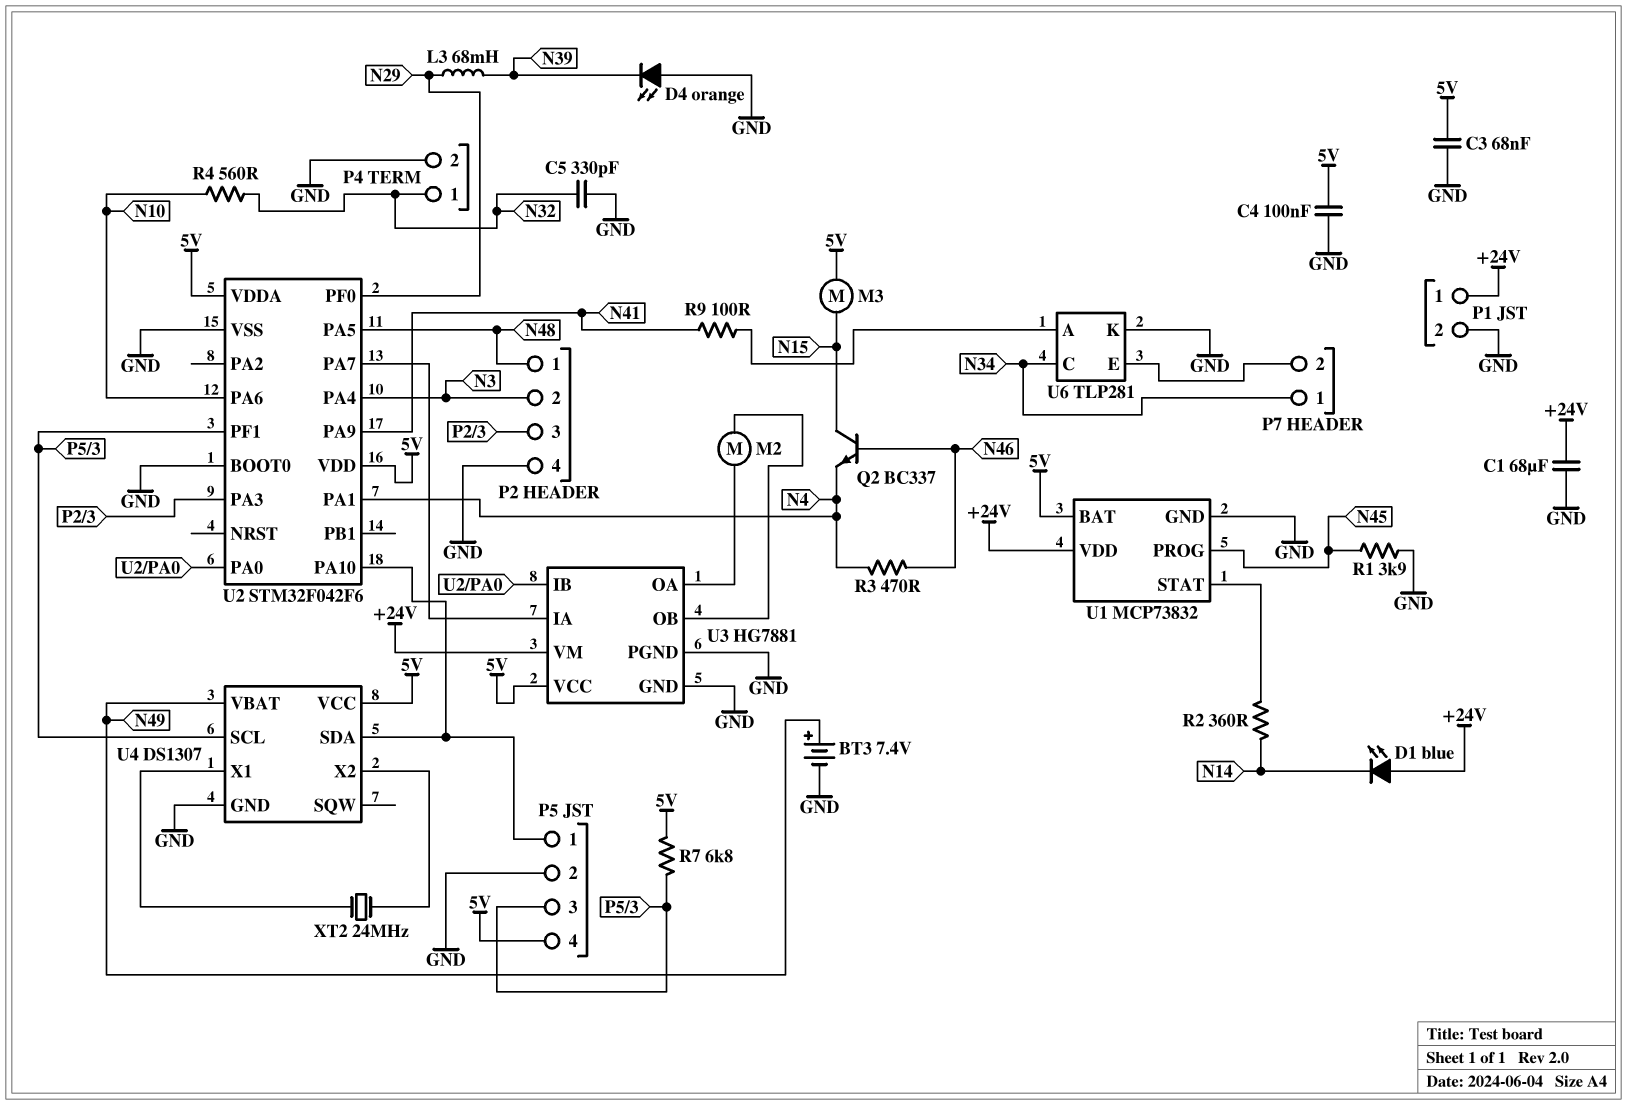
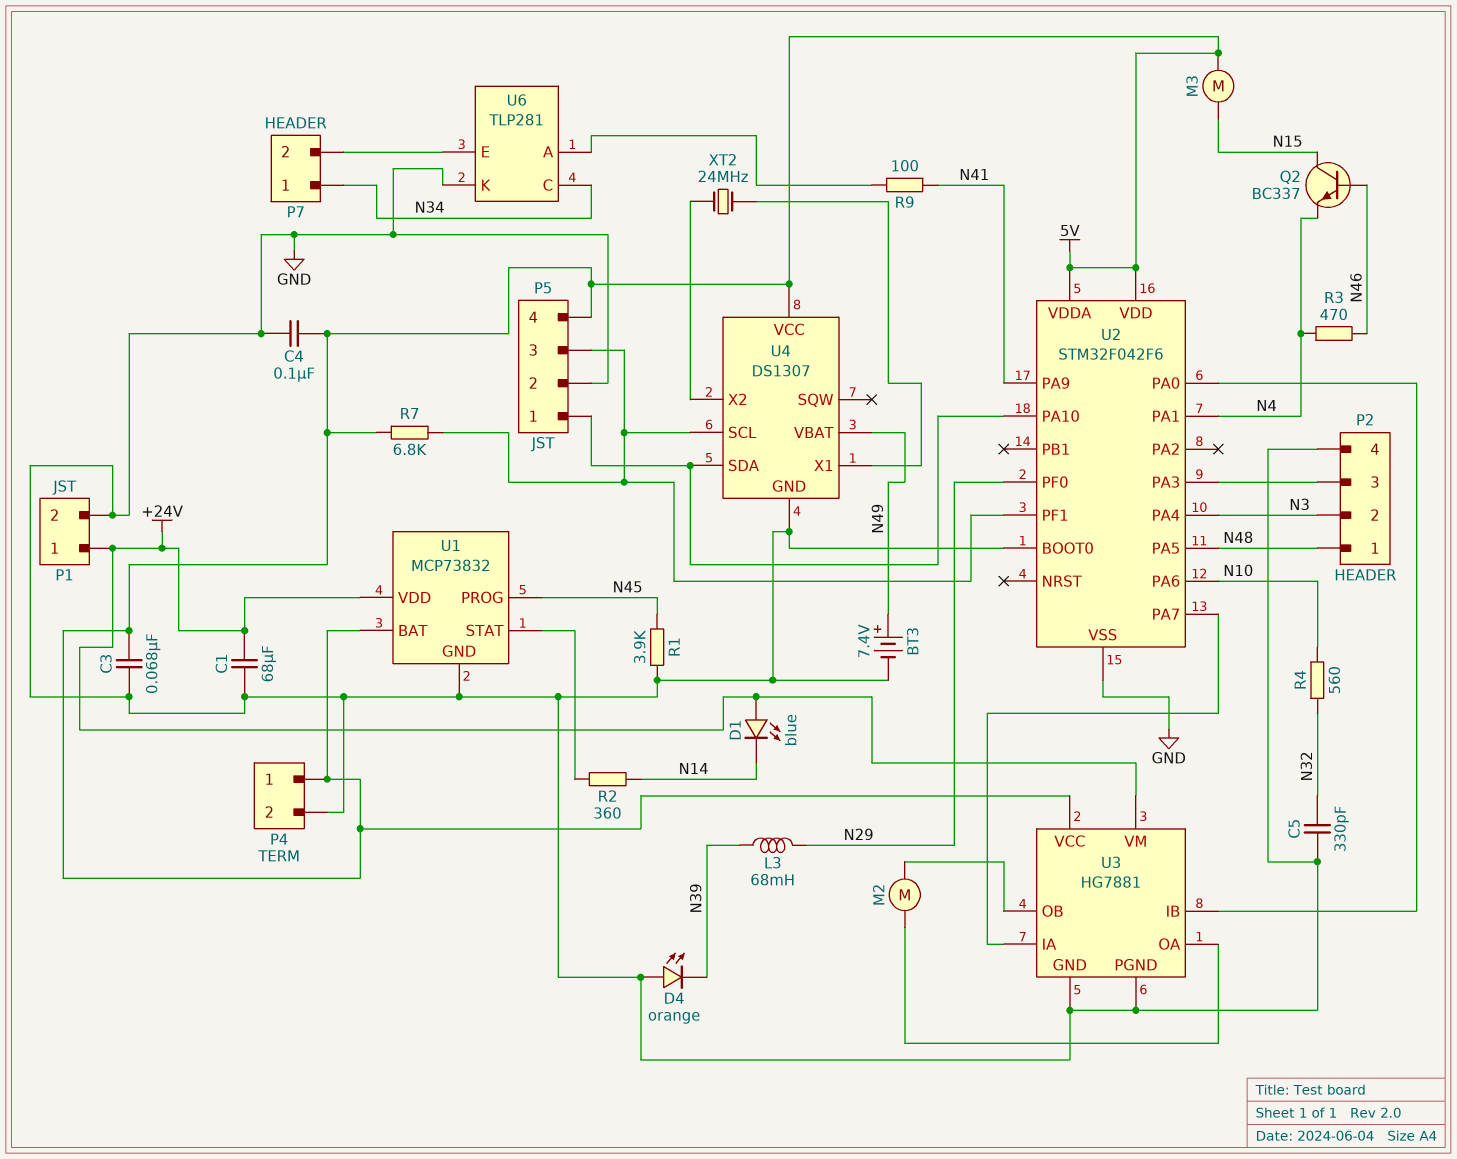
P4 pin 1: N32 -> 5V

